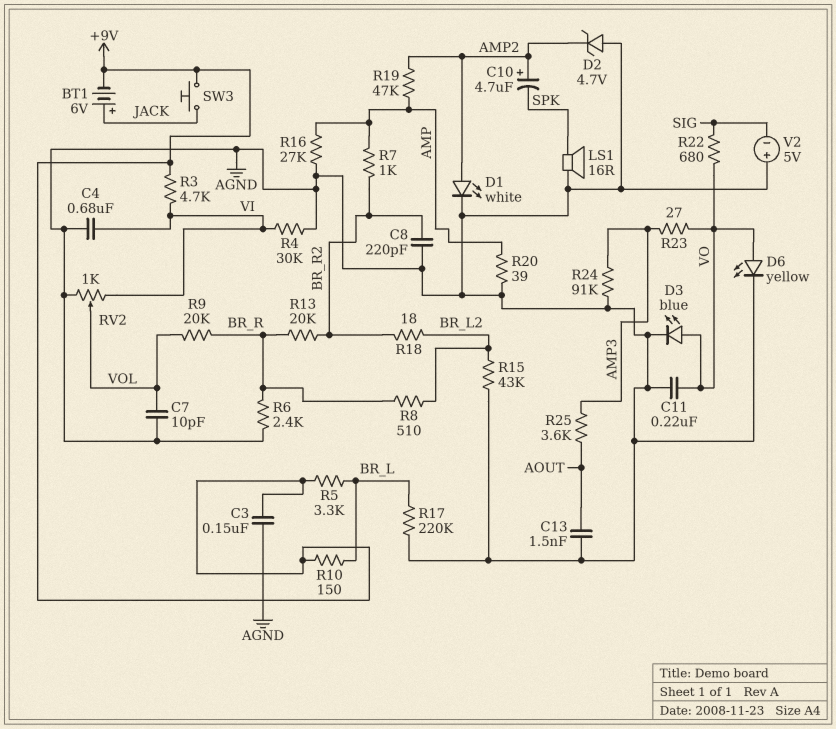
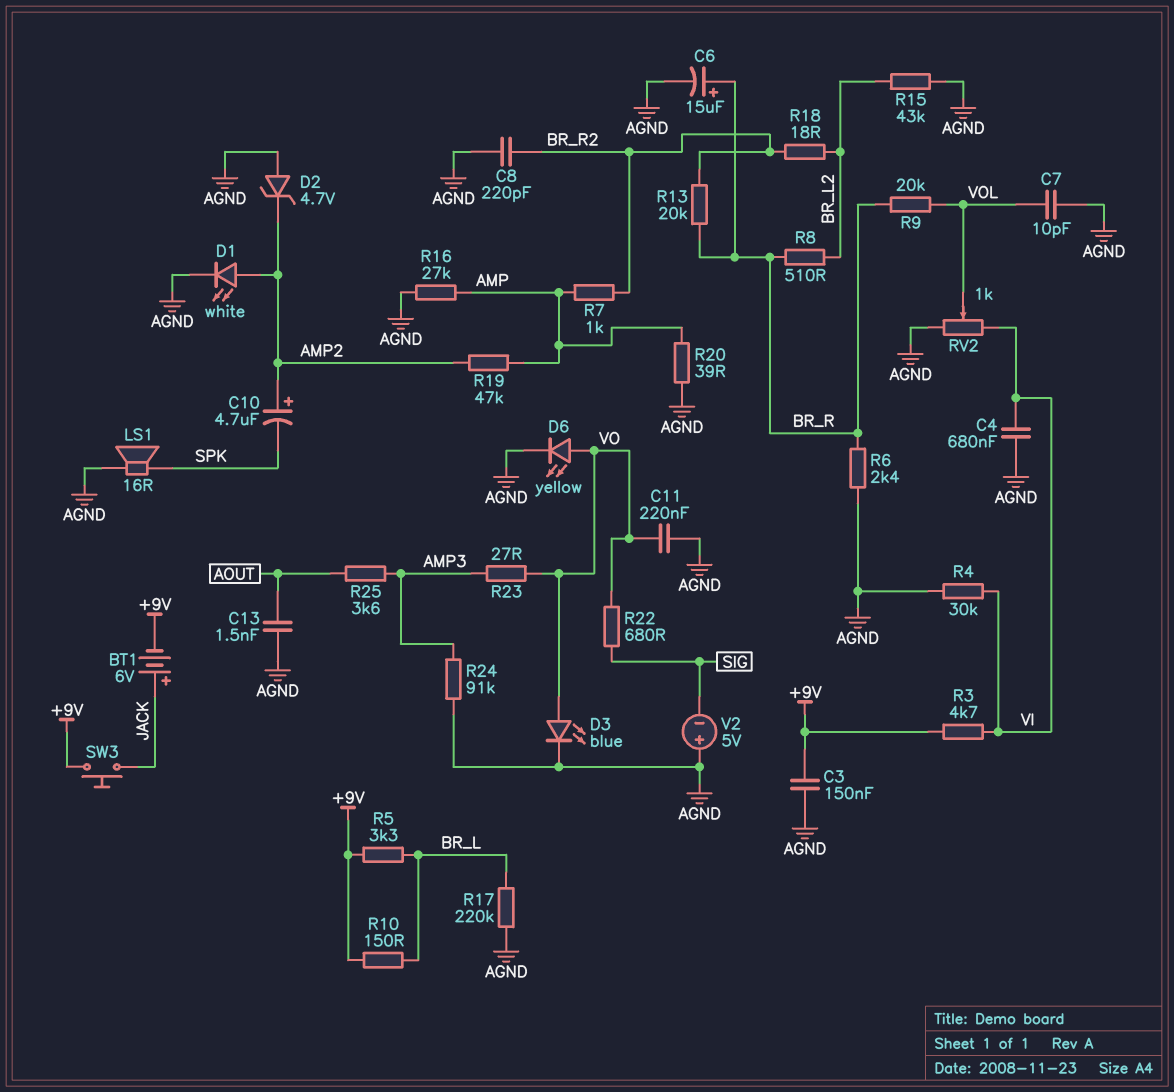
C6: none -> 15uF (plus BR_R, minus AGND)

